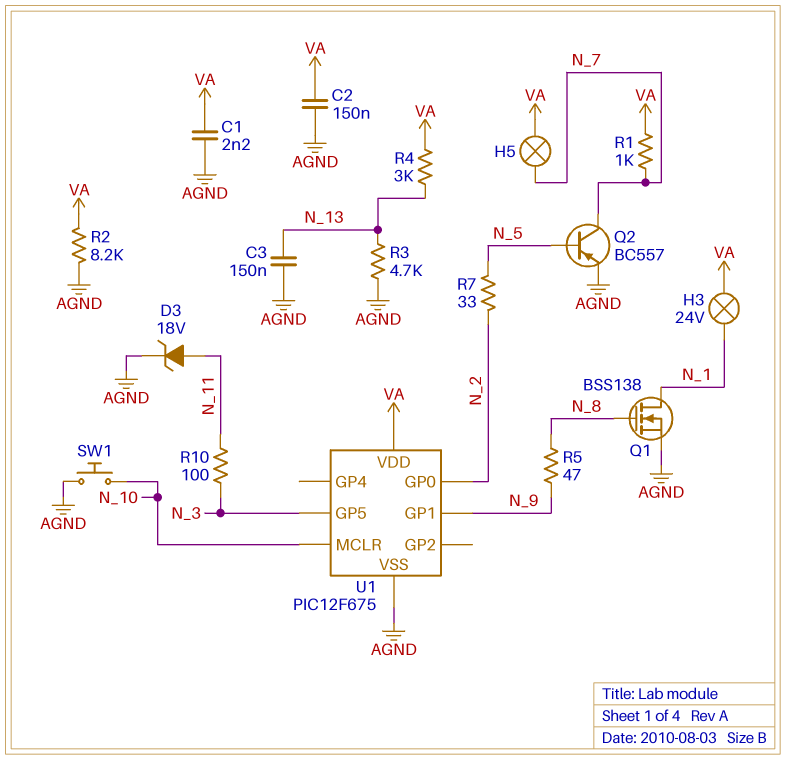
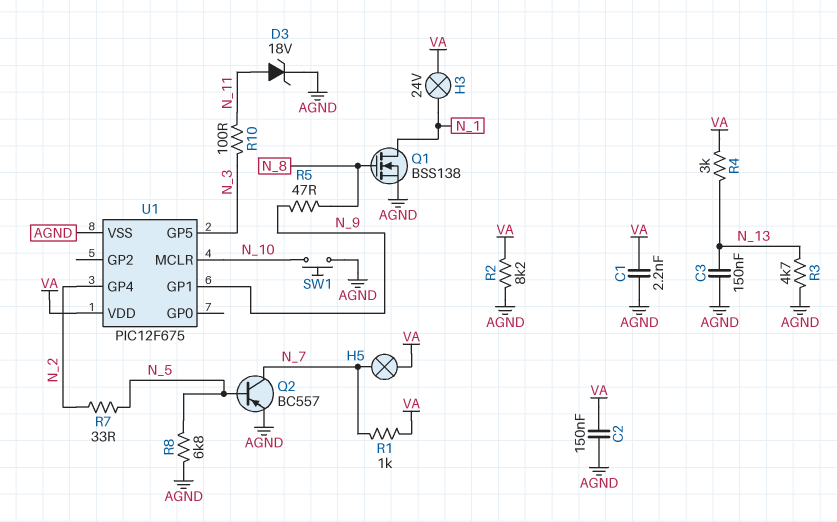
R8: none -> 6.8k (AGND, N_5)
U1 pin GP0: N_2 -> none
U1 pin GP4: none -> N_2

